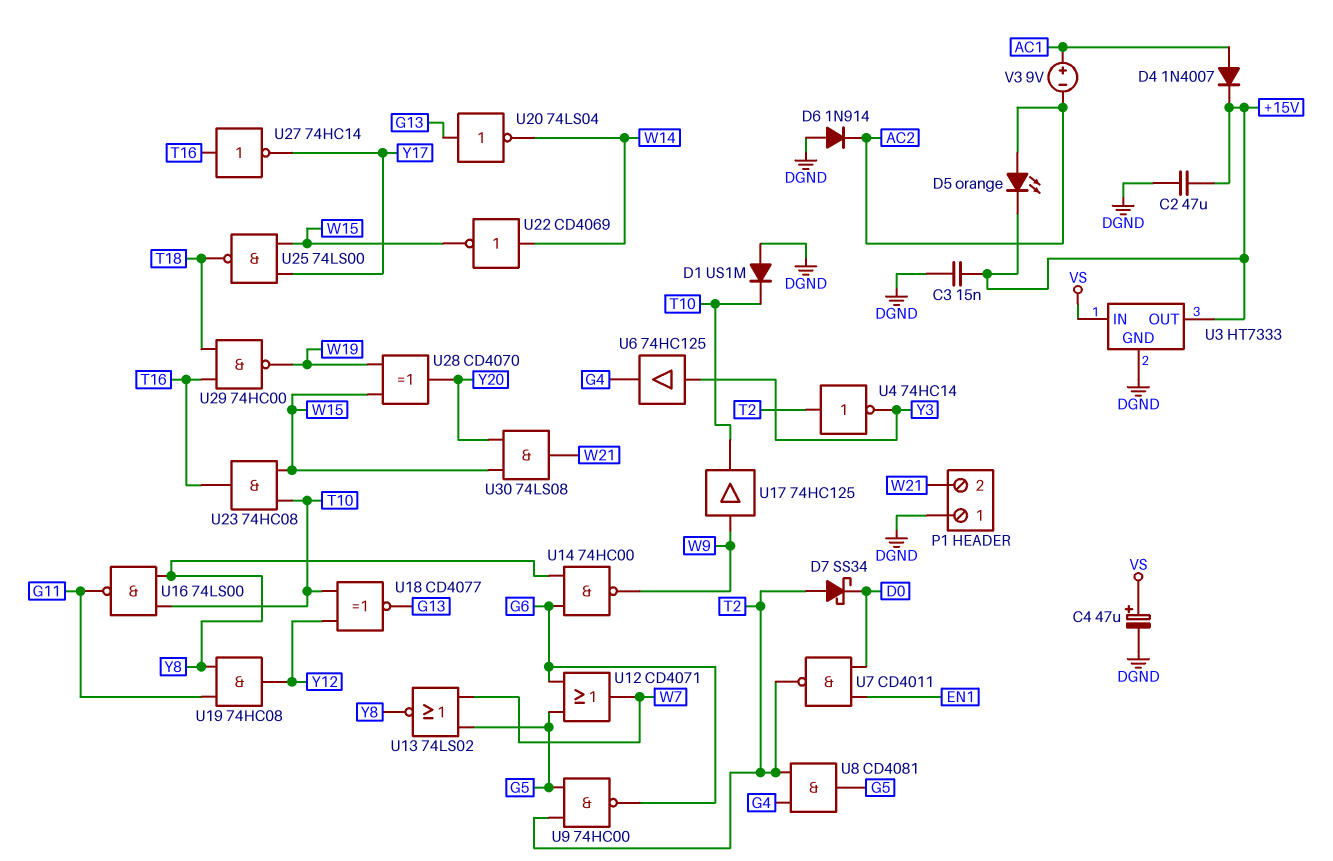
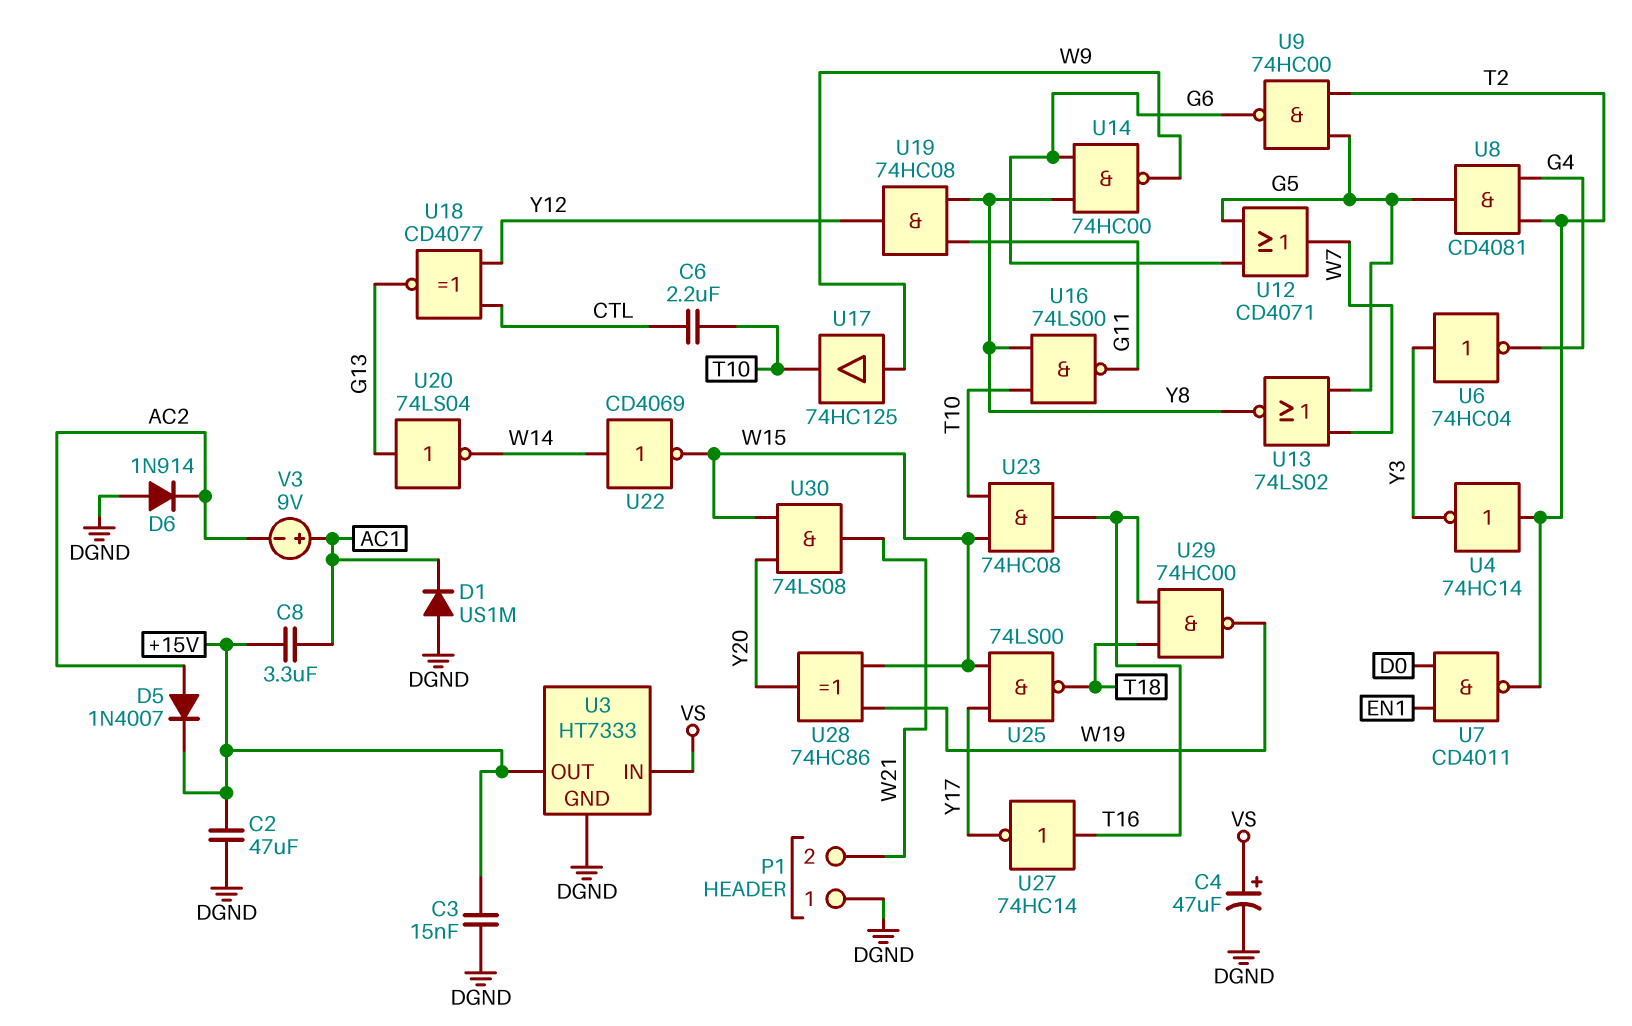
C6: none -> 2.2uF (CTL, T10)
C8: none -> 3.3uF (+15V, AC1)
D1: diode US1M (A DGND, K T10) -> diode US1M (A DGND, K AC1)
D4: diode 1N4007 (A AC1, K +15V) -> none
D5: LED orange (A AC2, K +15V) -> diode 1N4007 (A AC2, K +15V)
D7: schottky SS34 (A T2, K D0) -> none
U6: buffer 74HC125 (in Y3, out G4) -> NOT 74HC04 (in Y3, out G4)
U18: XNOR CD4077 (in T10, in Y12, out G13) -> XNOR CD4077 (in CTL, in Y12, out G13)
U28: XOR CD4070 (in W15, in W19, out Y20) -> XOR 74HC86 (in W15, in W19, out Y20)

